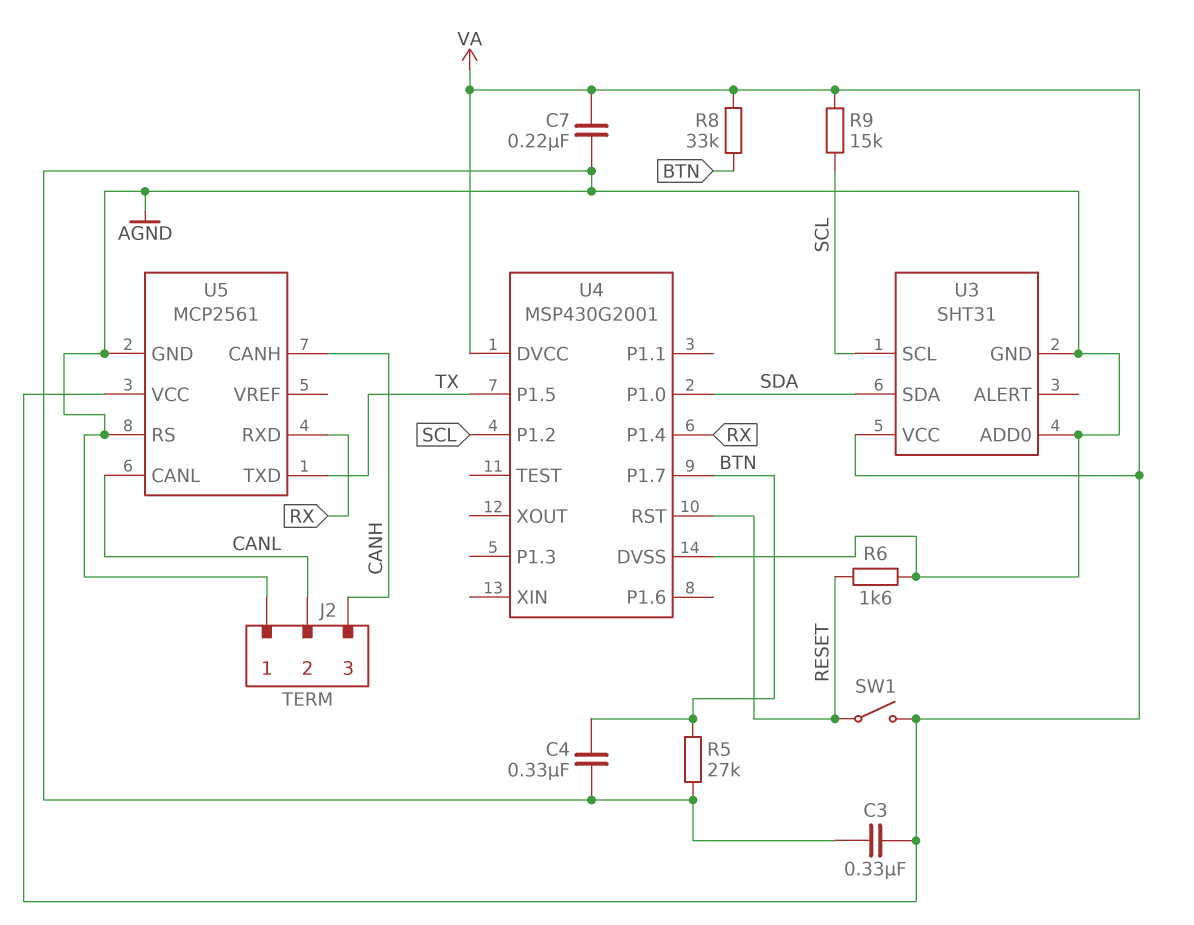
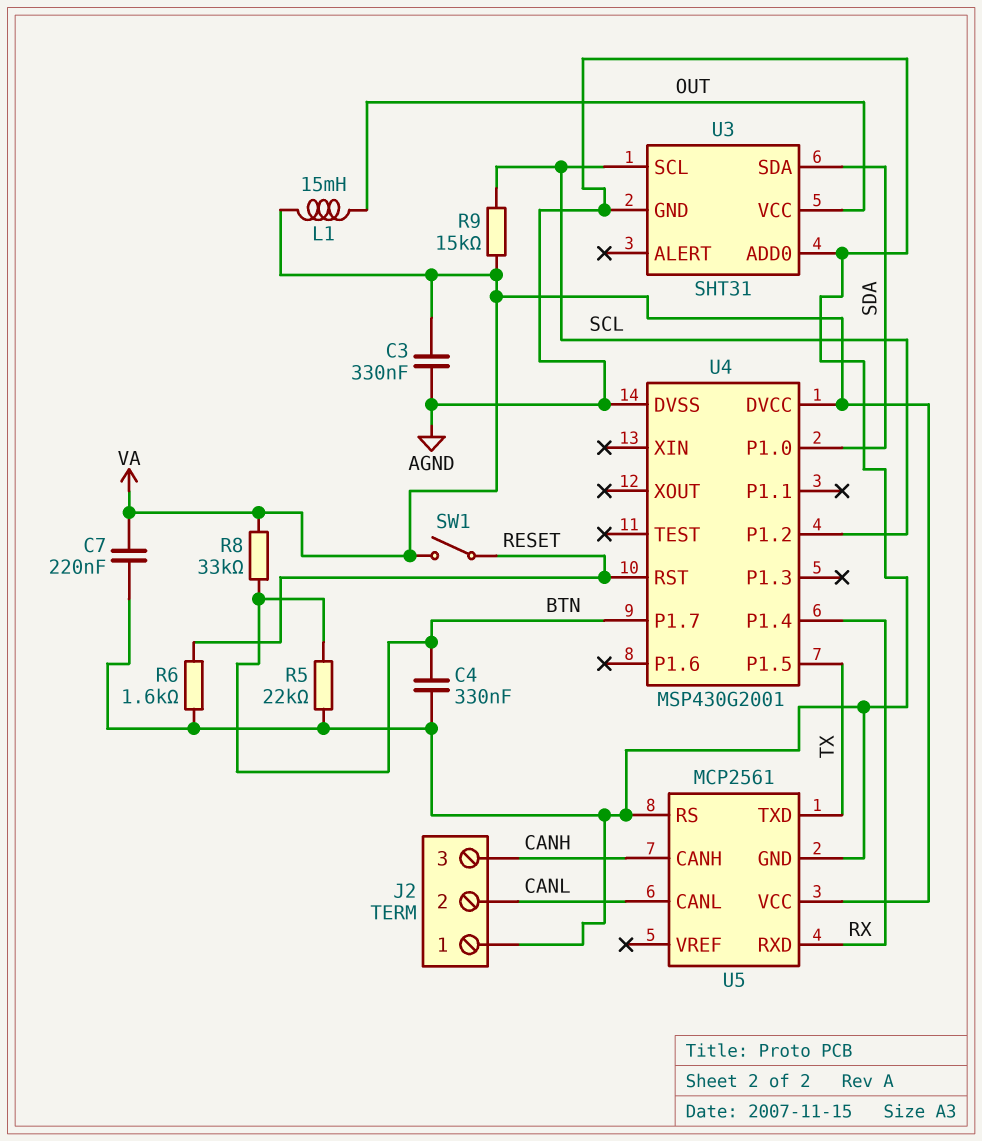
L1: none -> 15mH (OUT, VA)
R5: 27k (AGND, BTN) -> 22k (AGND, BTN)
U3 pin VCC: VA -> OUT

